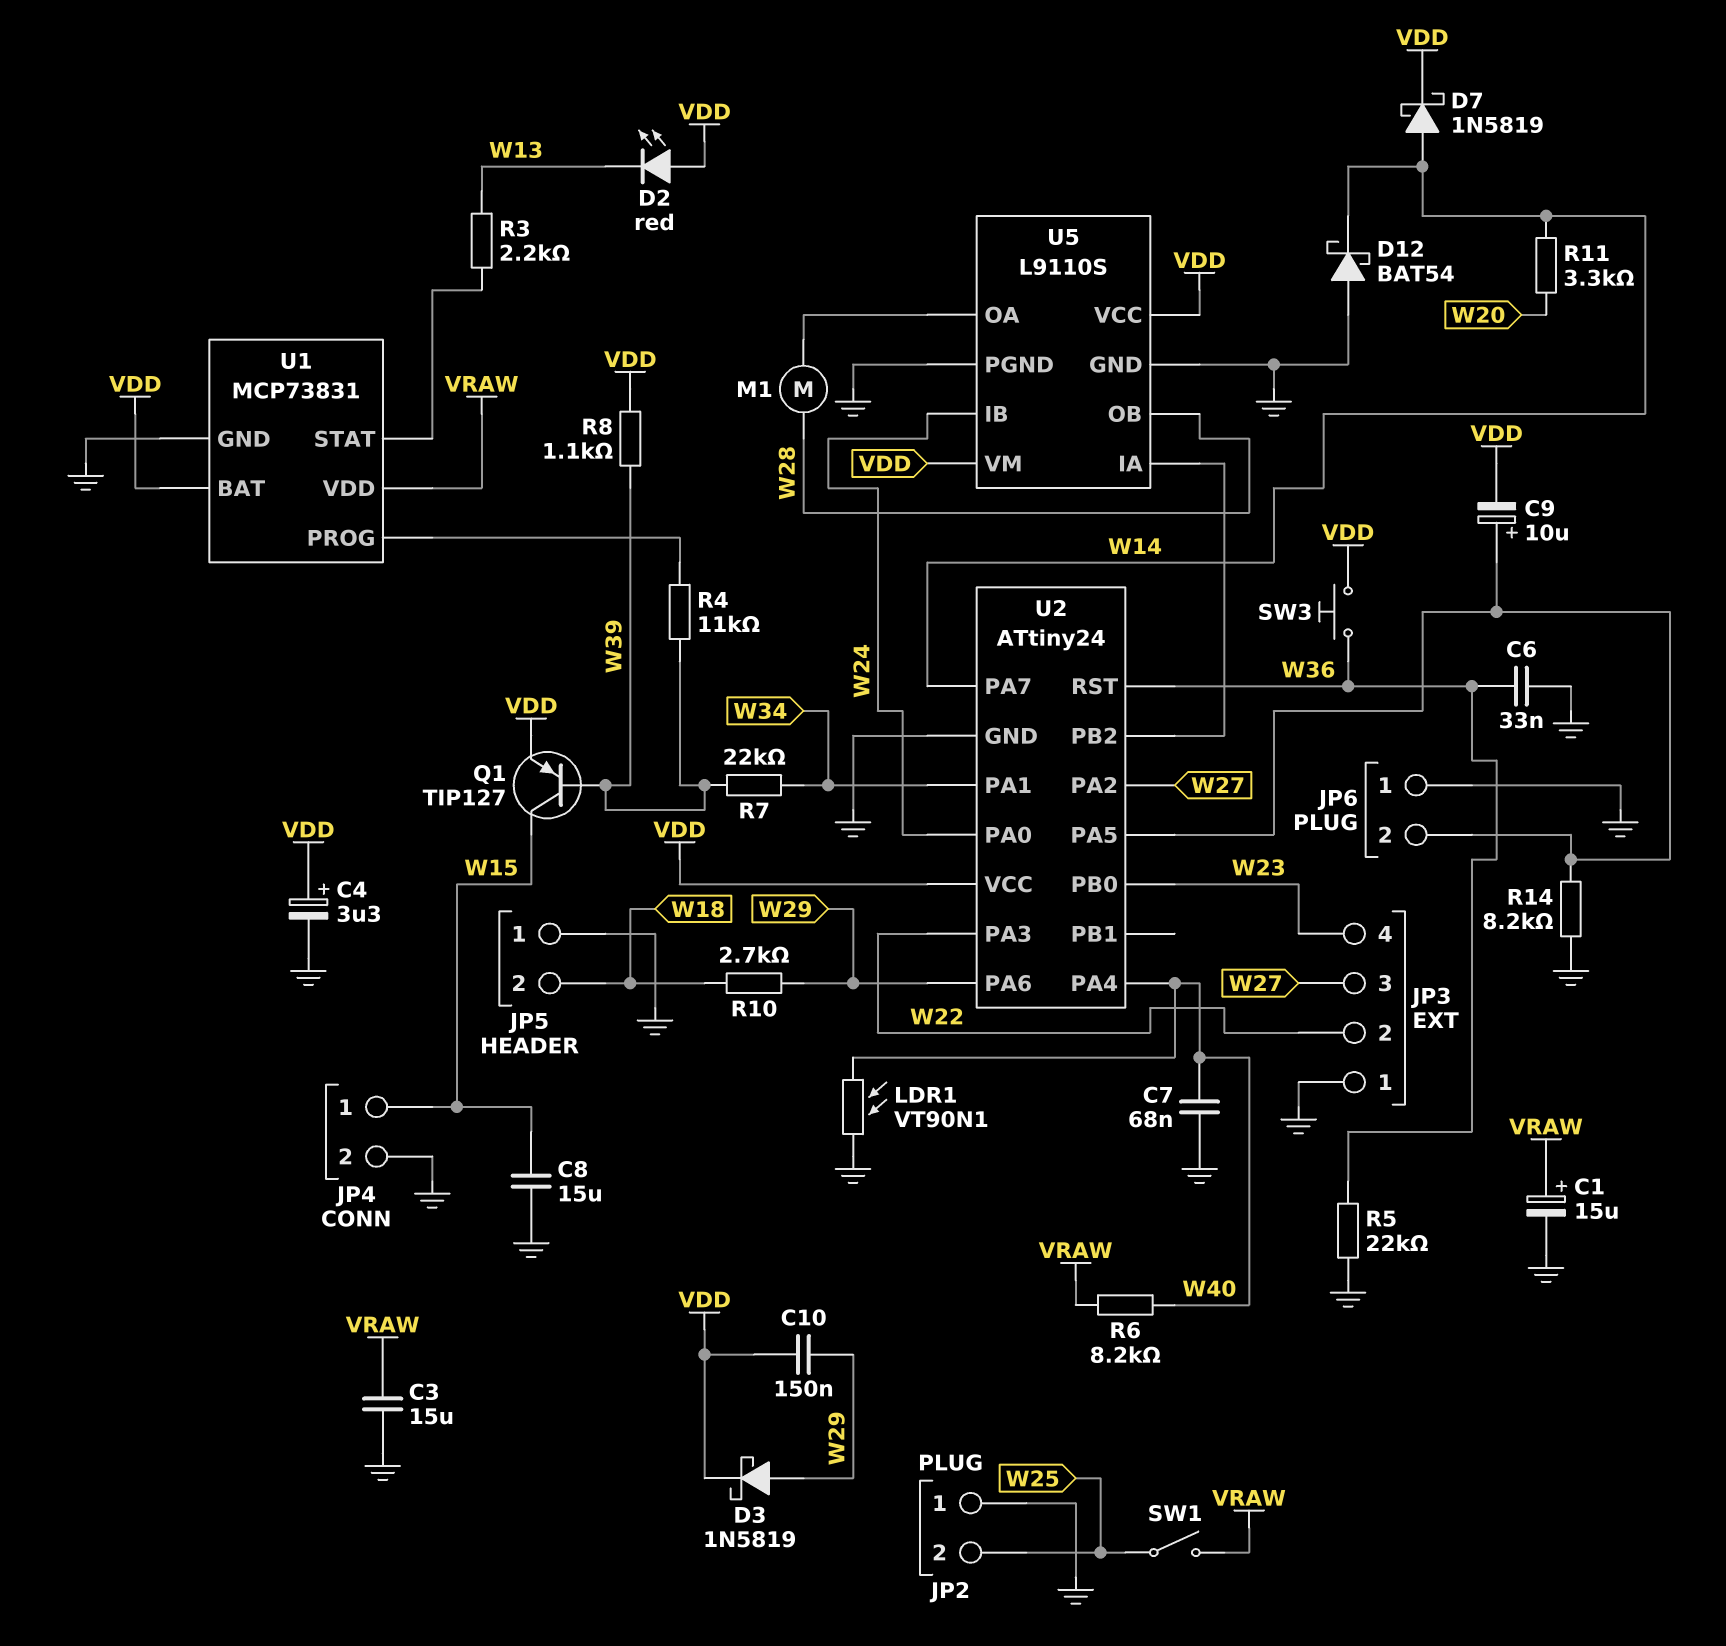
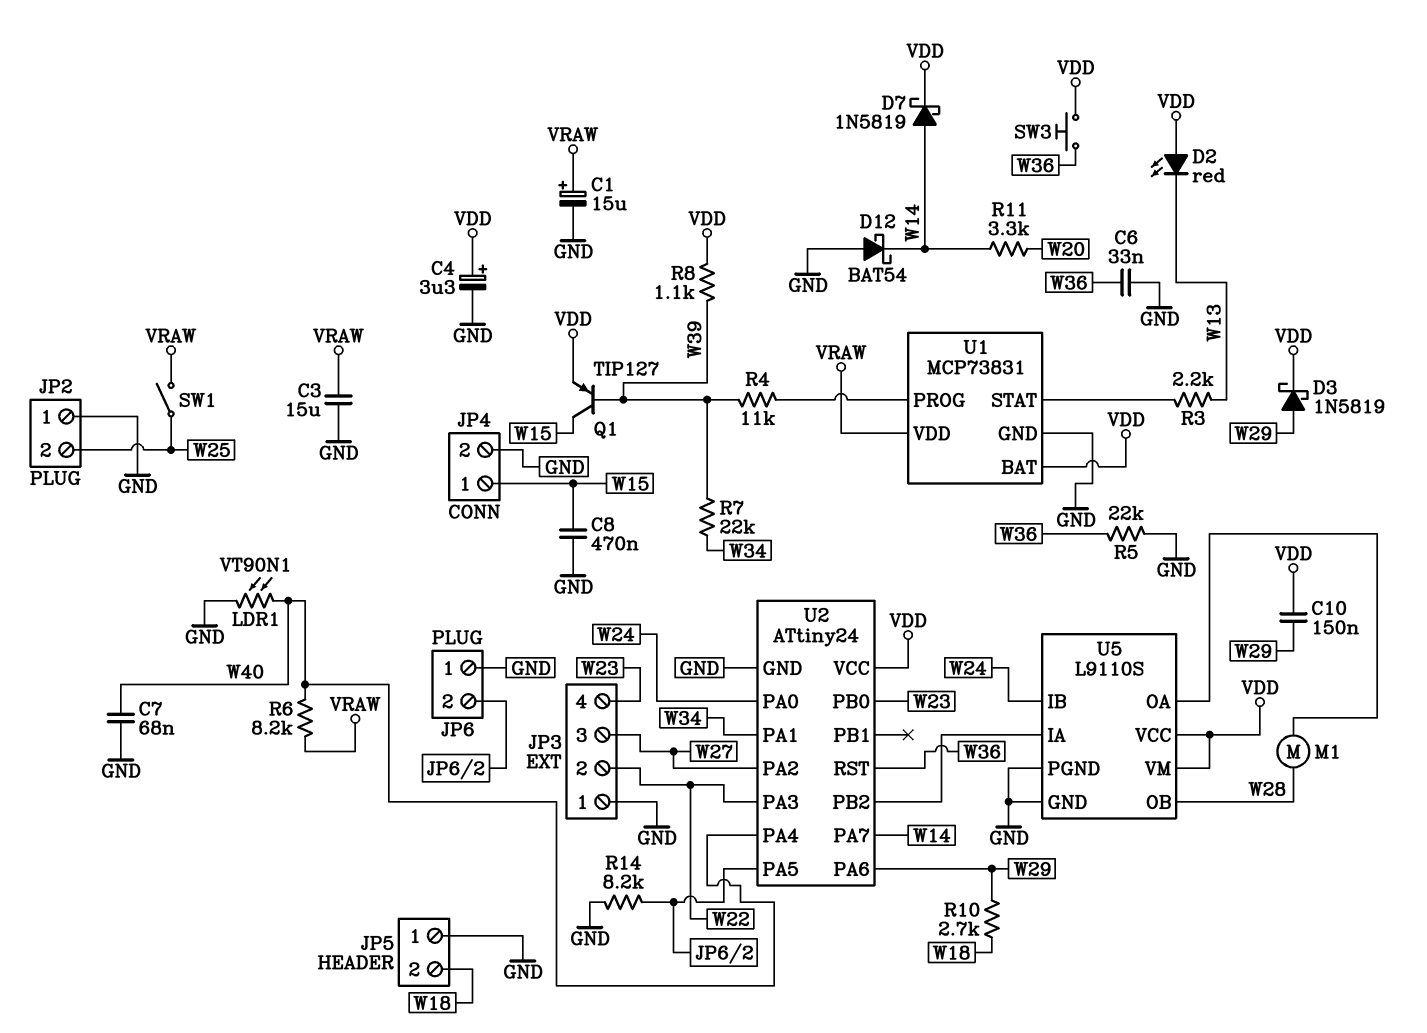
C8: 15uF (GND, W15) -> 470nF (GND, W15)
C9: 10uF (plus JP6/2, minus VDD) -> none

